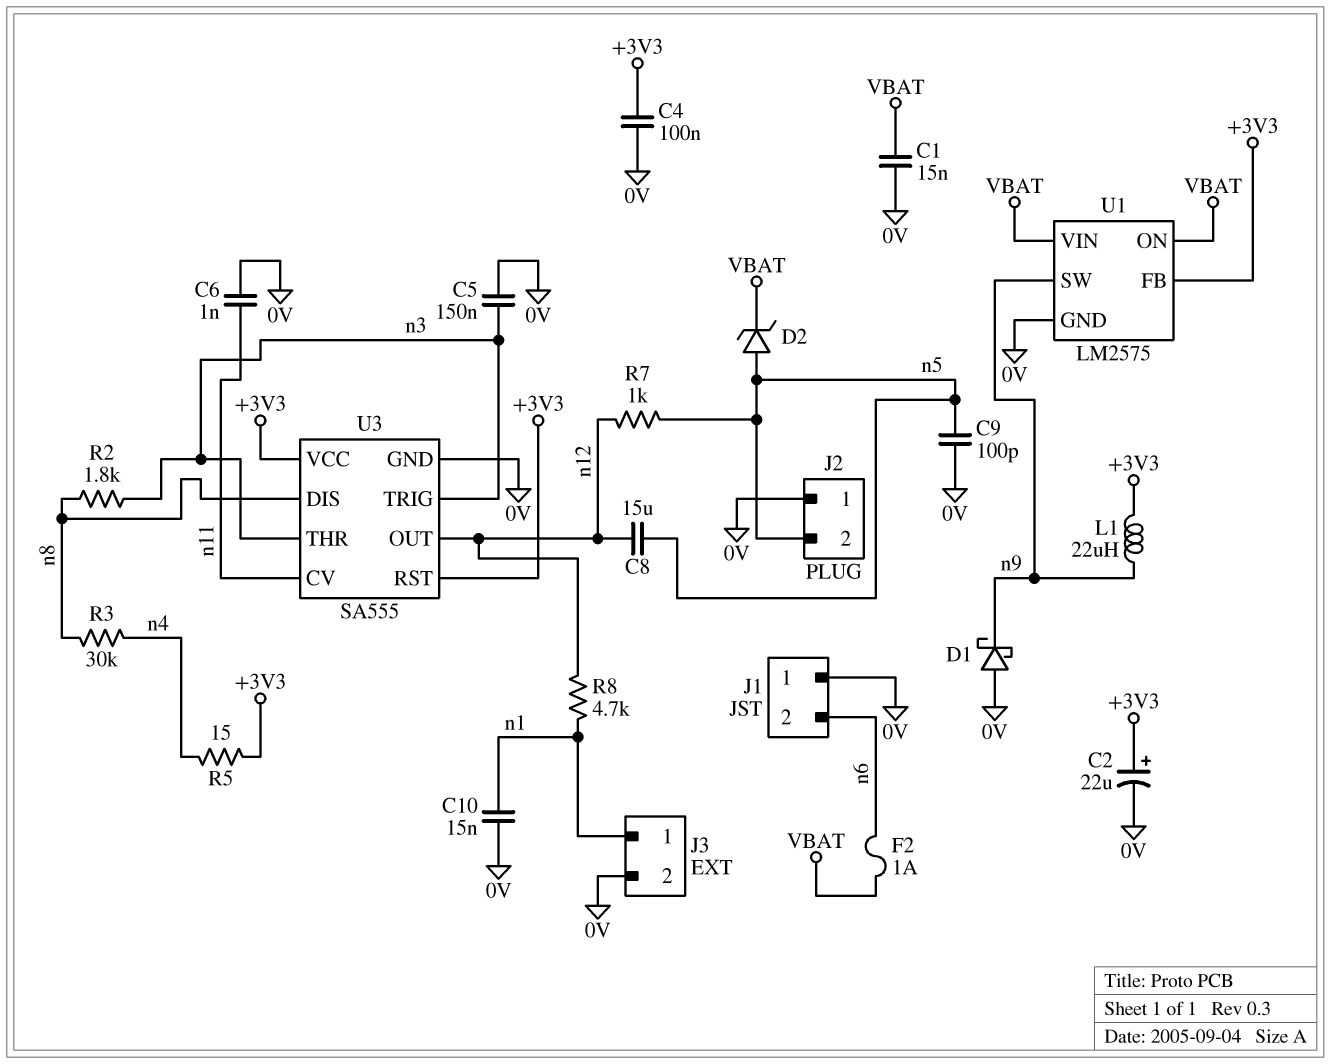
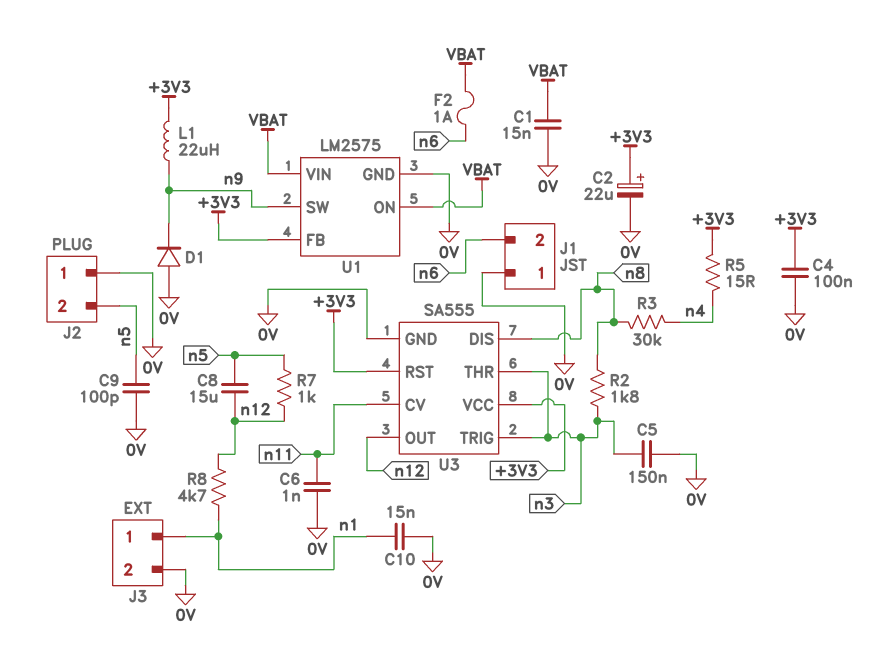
D1: schottky (A 0V, K n9) -> diode (A 0V, K n9)
D2: zener (A n5, K VBAT) -> none

